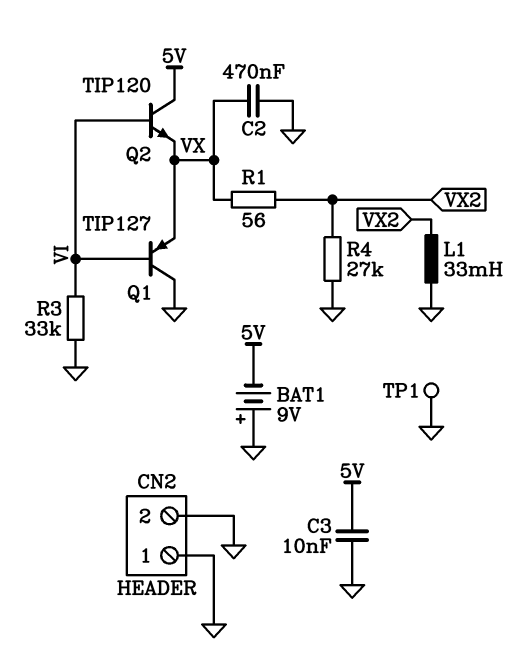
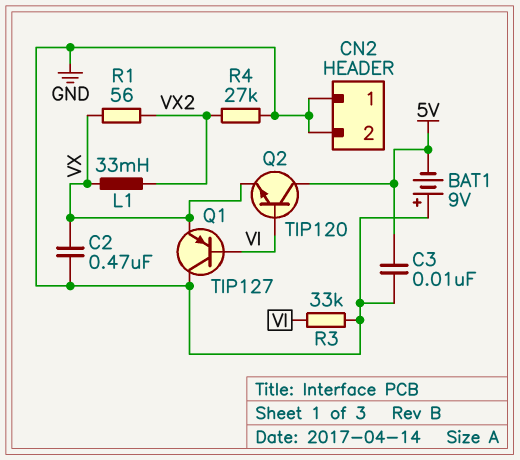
L1: 33mH (GND, VX2) -> 33mH (VX, VX2)
TP1: test point (GND) -> none

